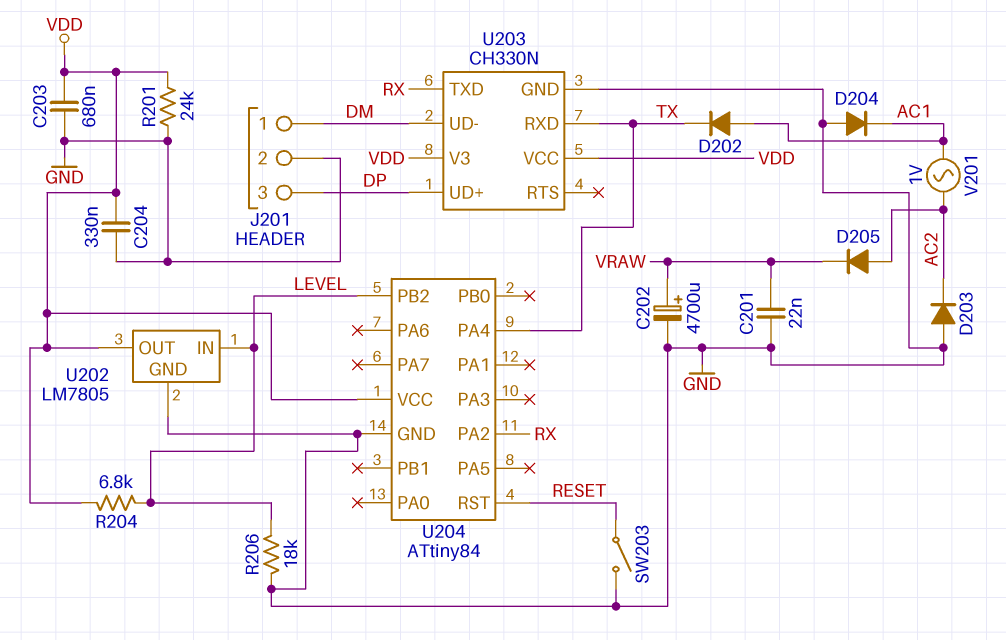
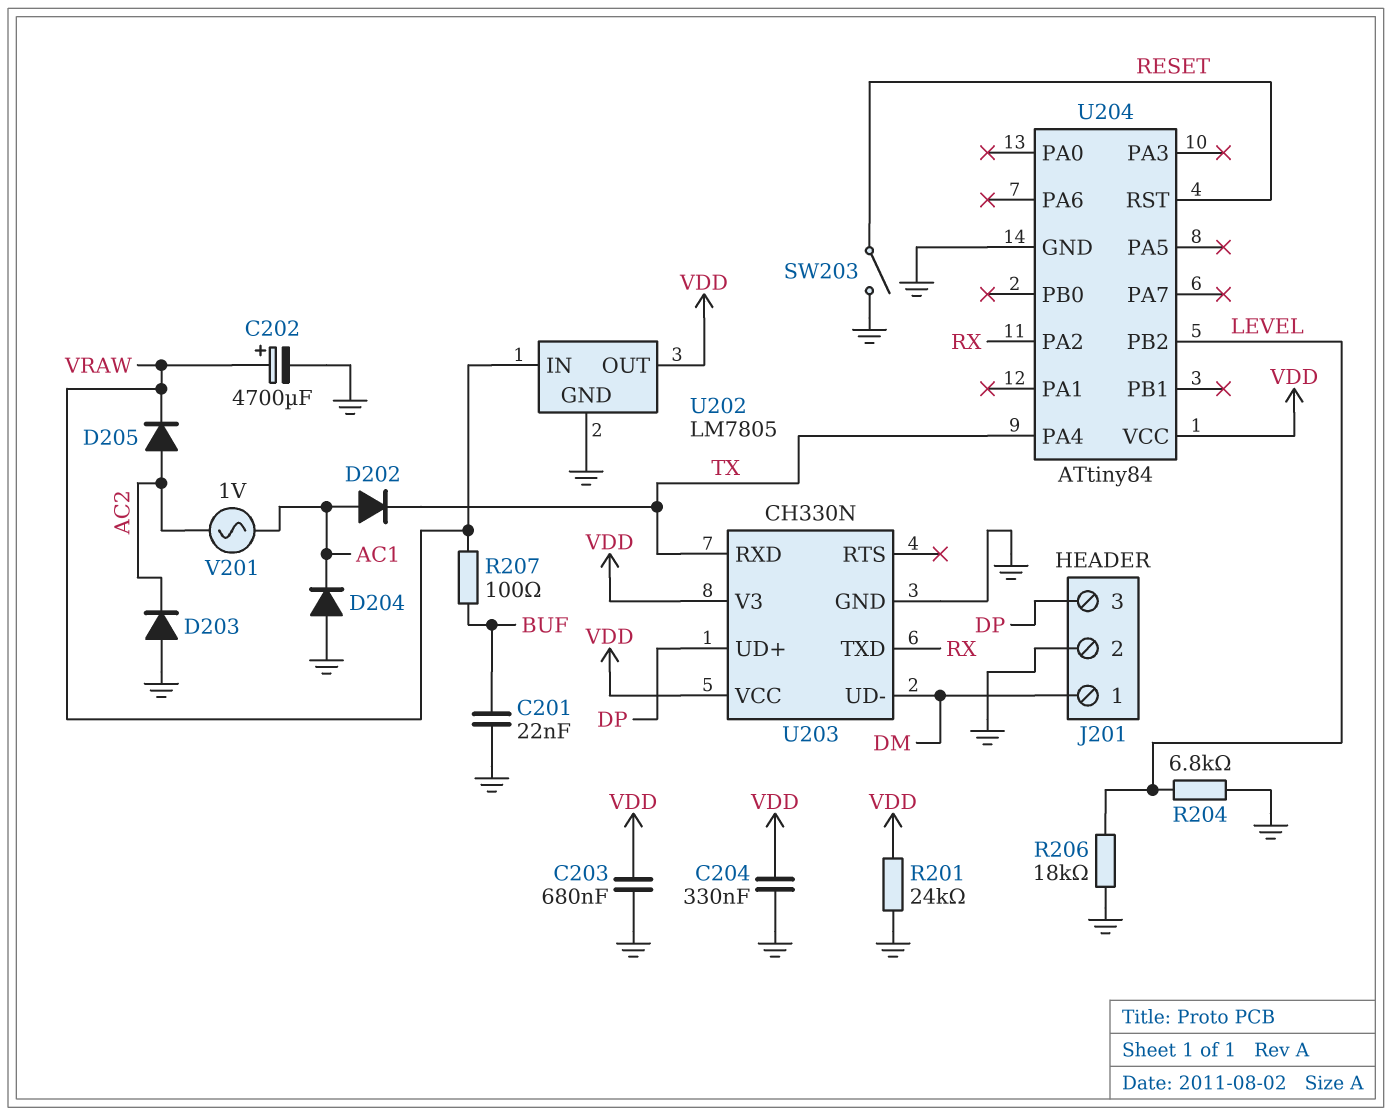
C201: 22nF (GND, VRAW) -> 22nF (BUF, GND)
R204: 6.8k (LEVEL, VDD) -> 6.8k (GND, LEVEL)
R207: none -> 100 (BUF, VRAW)
U202 pin IN: LEVEL -> VRAW

